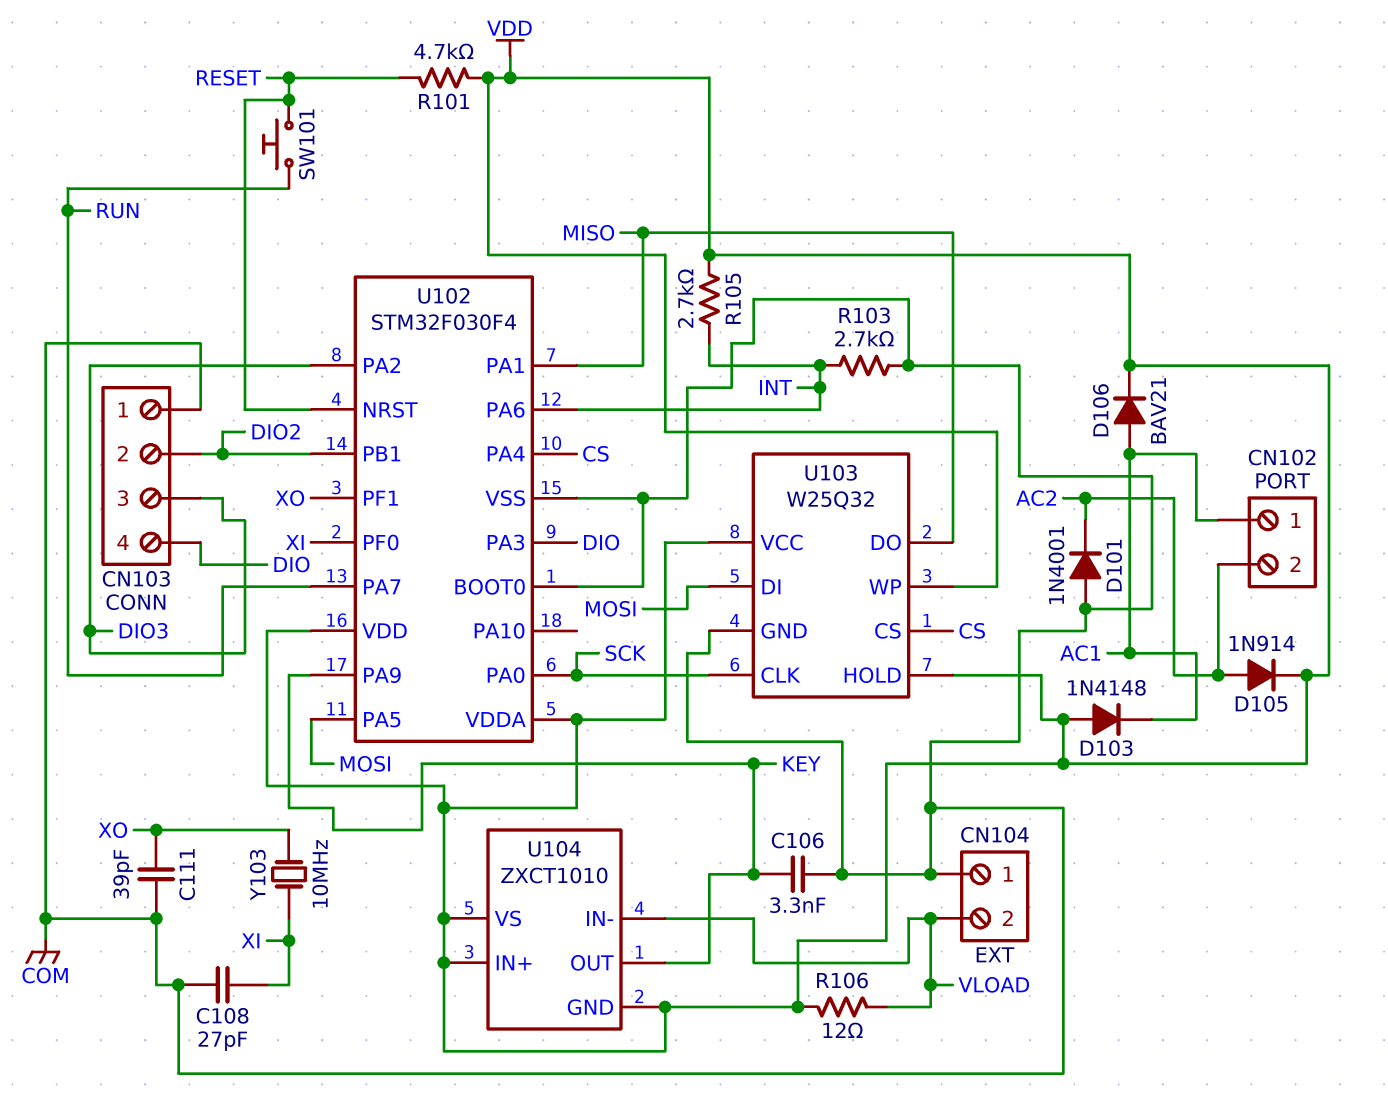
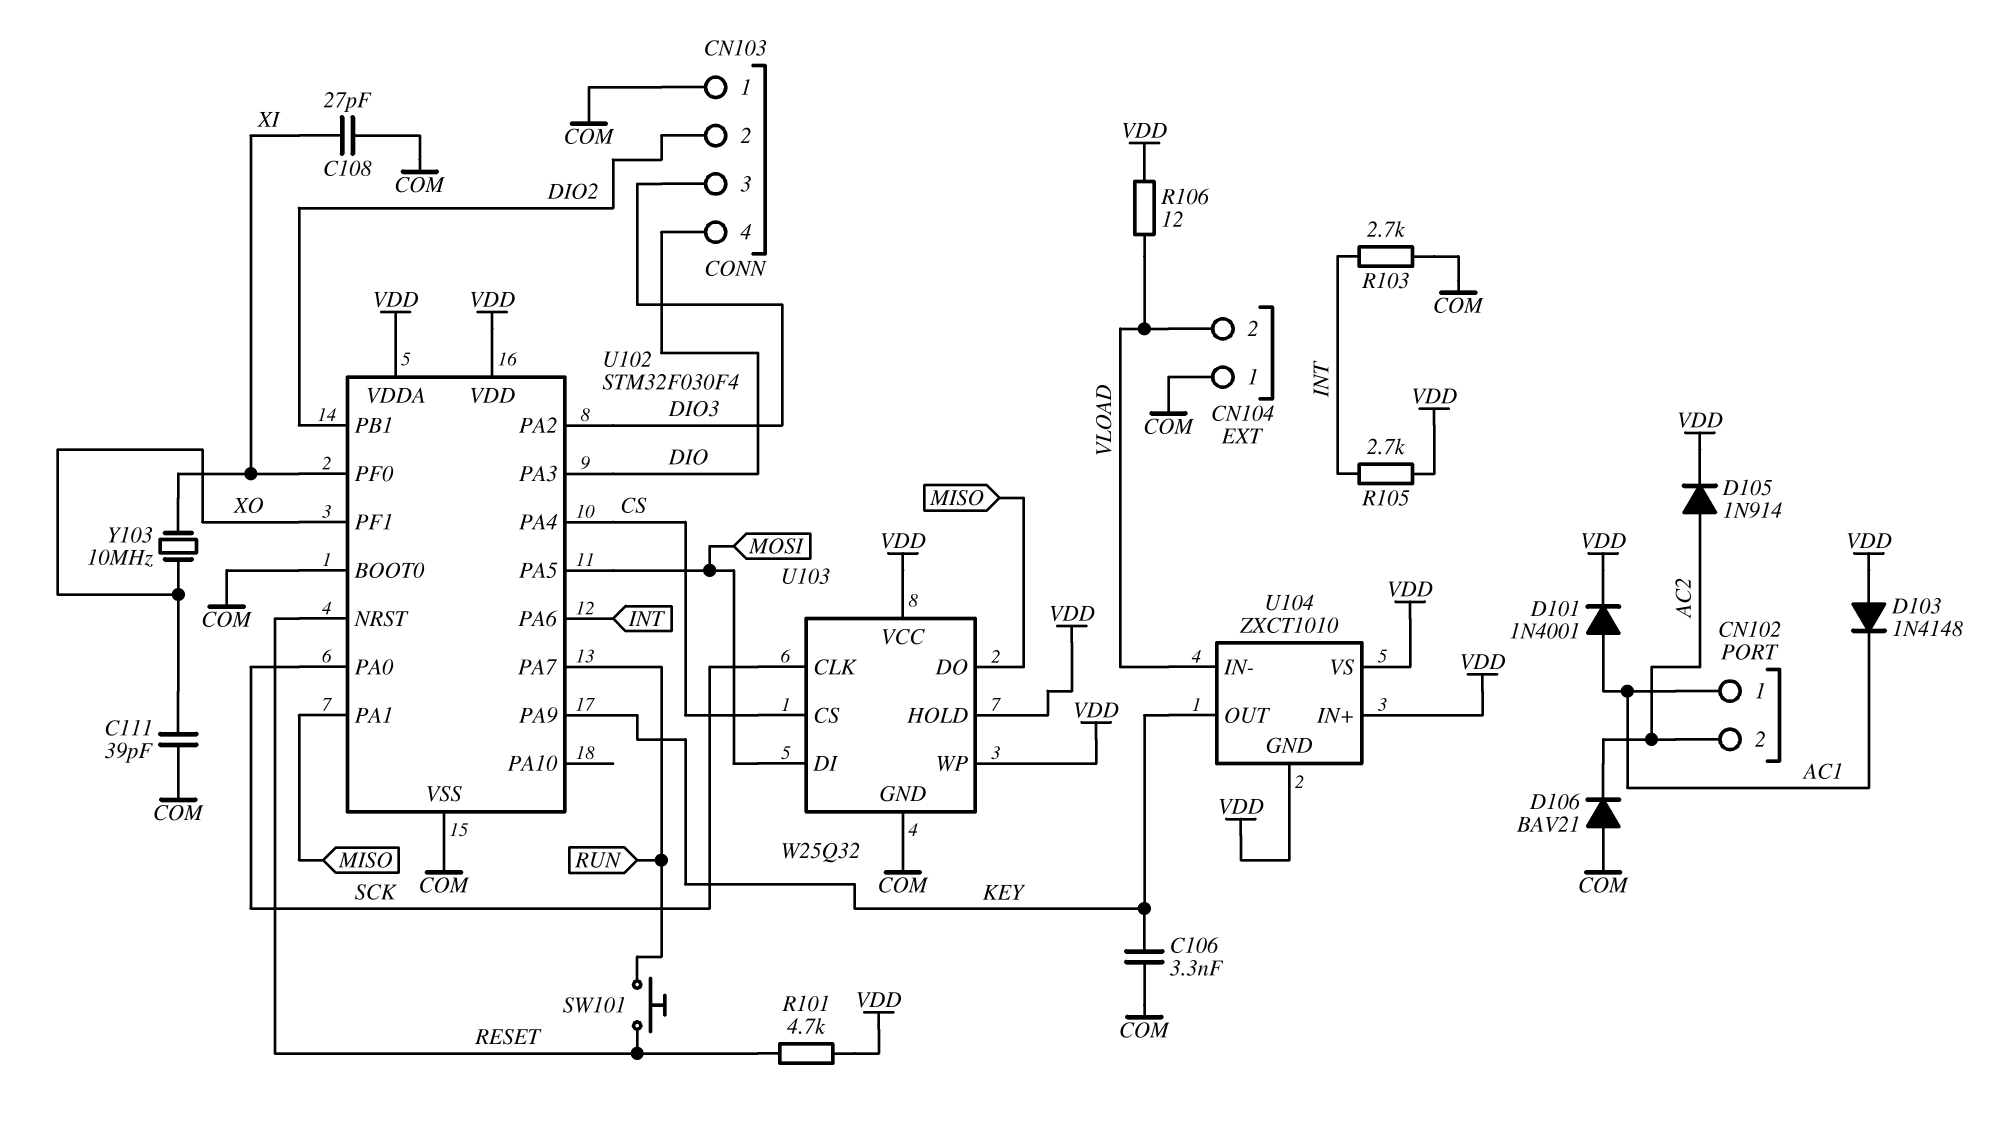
D101: diode 1N4001 (A COM, K AC2) -> diode 1N4001 (A AC1, K VDD)
D106: diode BAV21 (A AC1, K VDD) -> diode BAV21 (A COM, K AC2)

